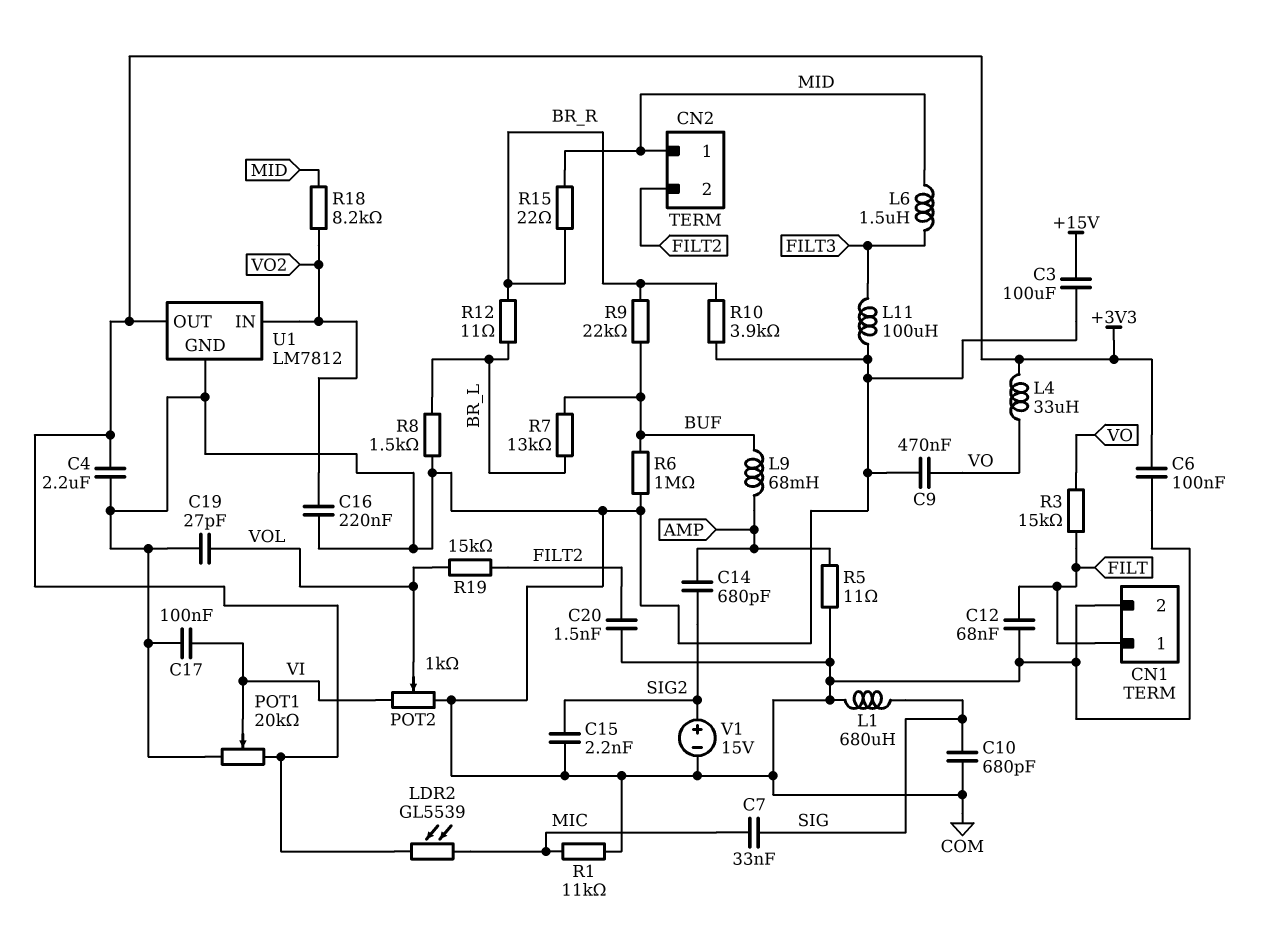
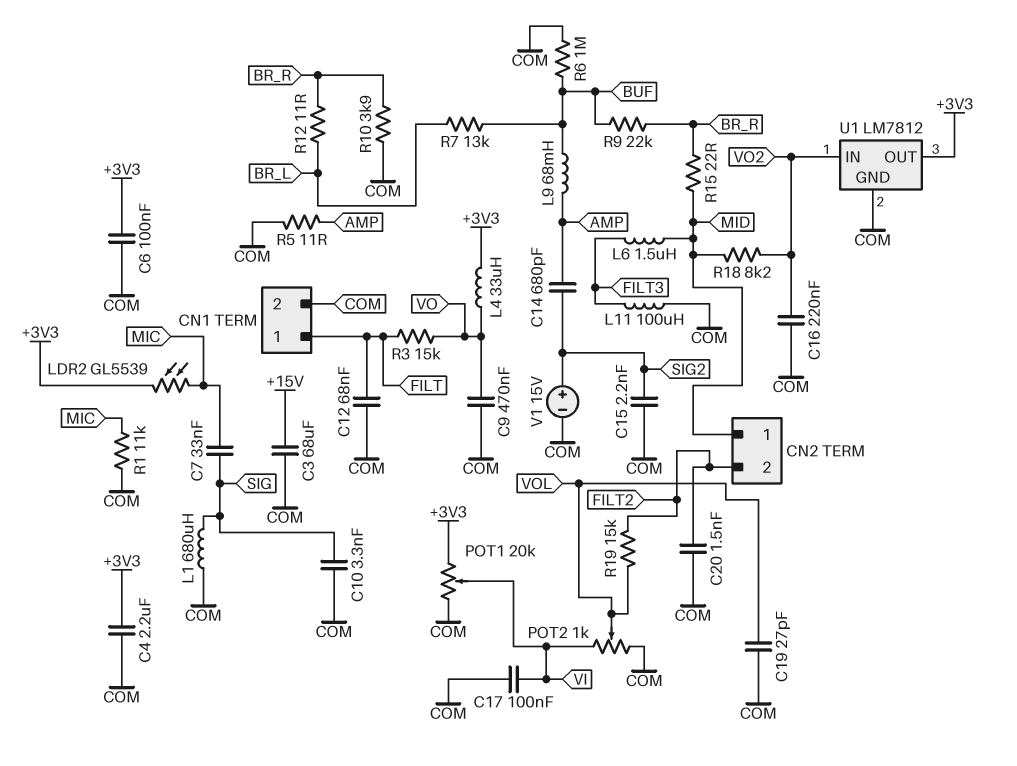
C3: 100uF (+15V, COM) -> 68uF (+15V, COM)
C10: 680pF (COM, SIG) -> 3.3nF (COM, SIG)
R8: 1.5k (BR_L, COM) -> none

